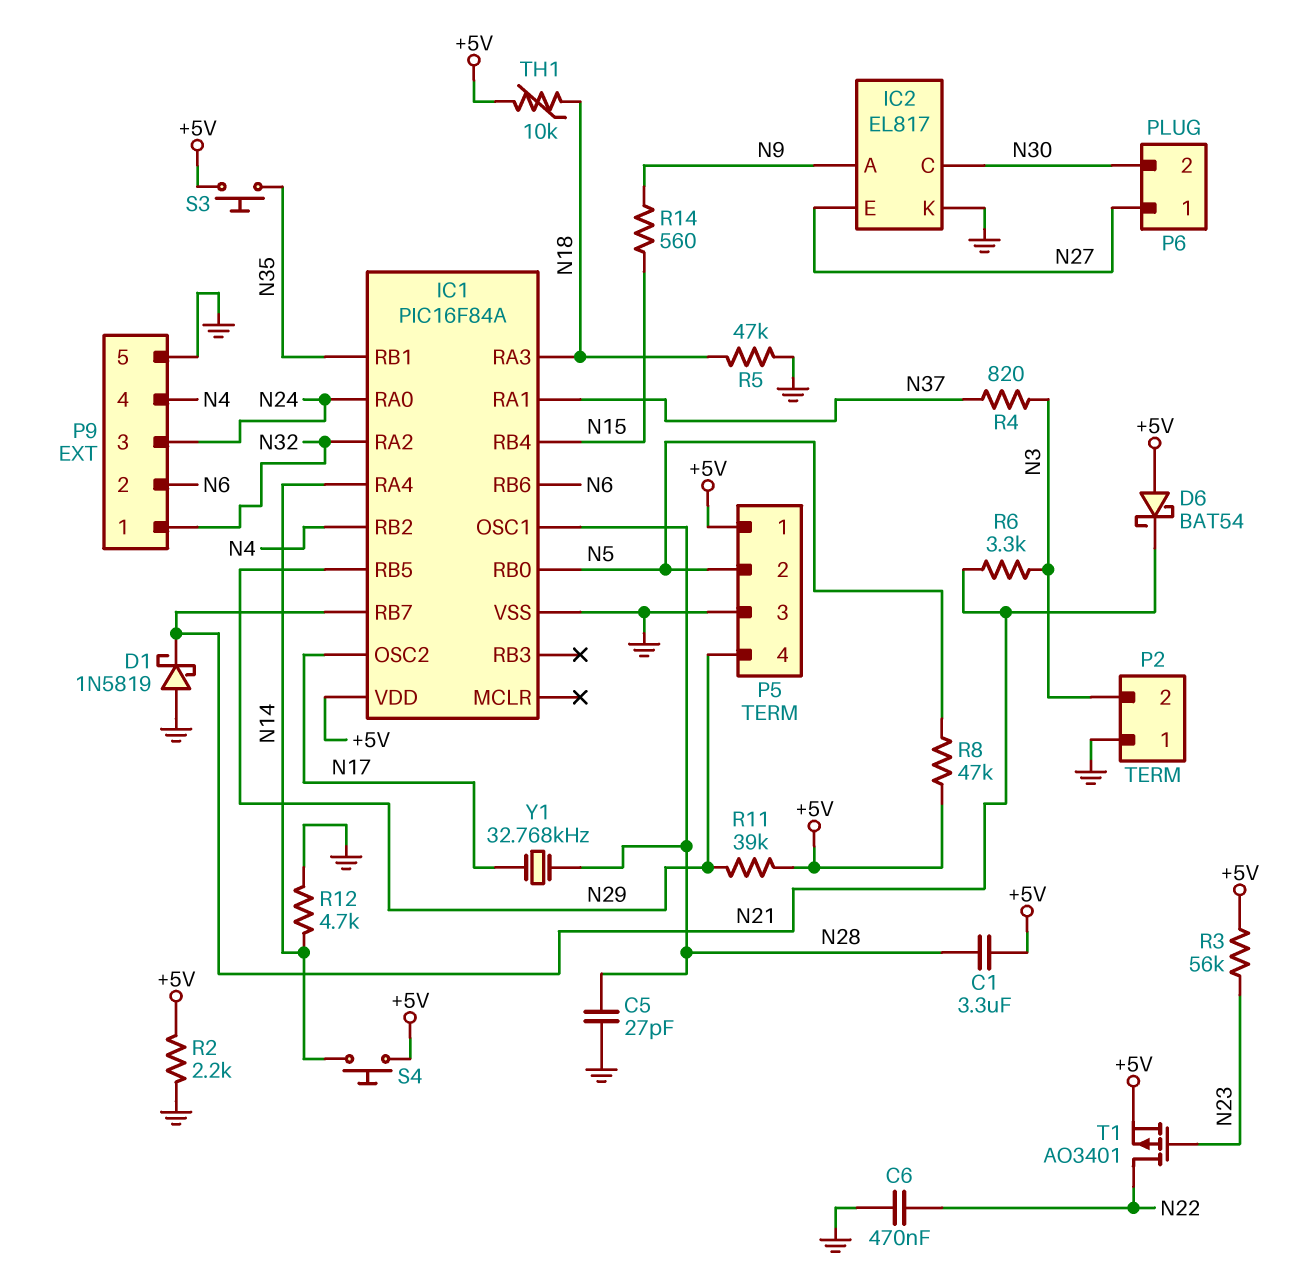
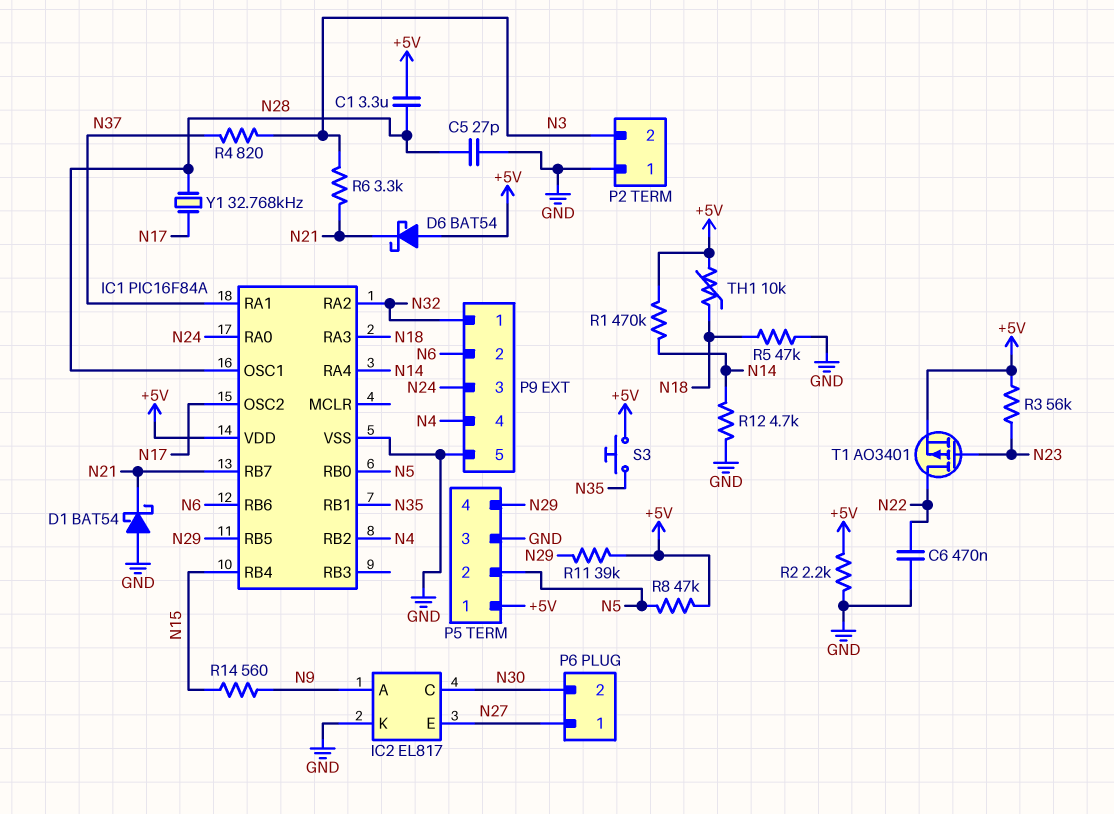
D1: schottky 1N5819 (A GND, K N21) -> schottky BAT54 (A GND, K N21)
R1: none -> 470k (+5V, N14)
S4: button (+5V, N14) -> none

